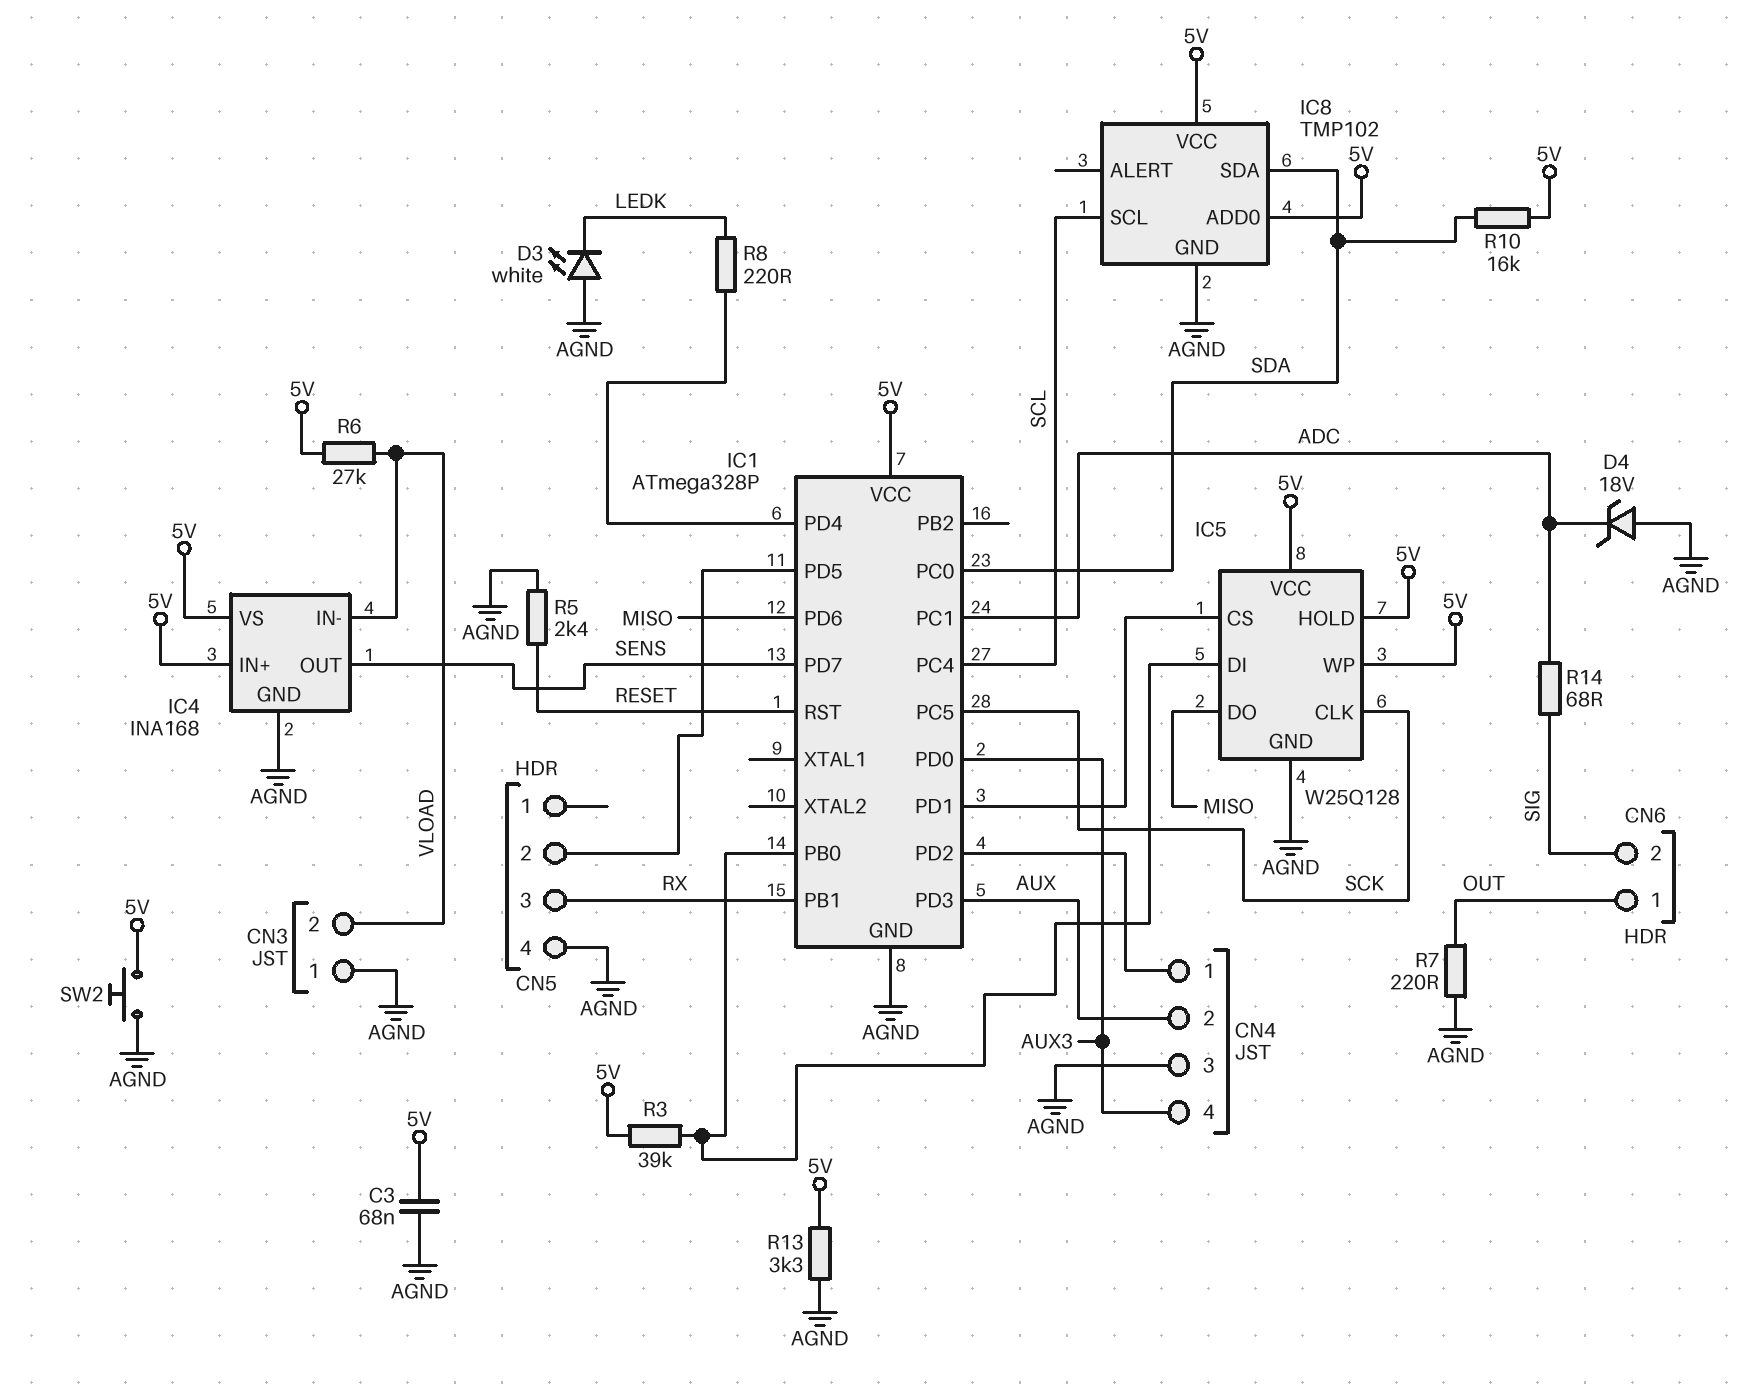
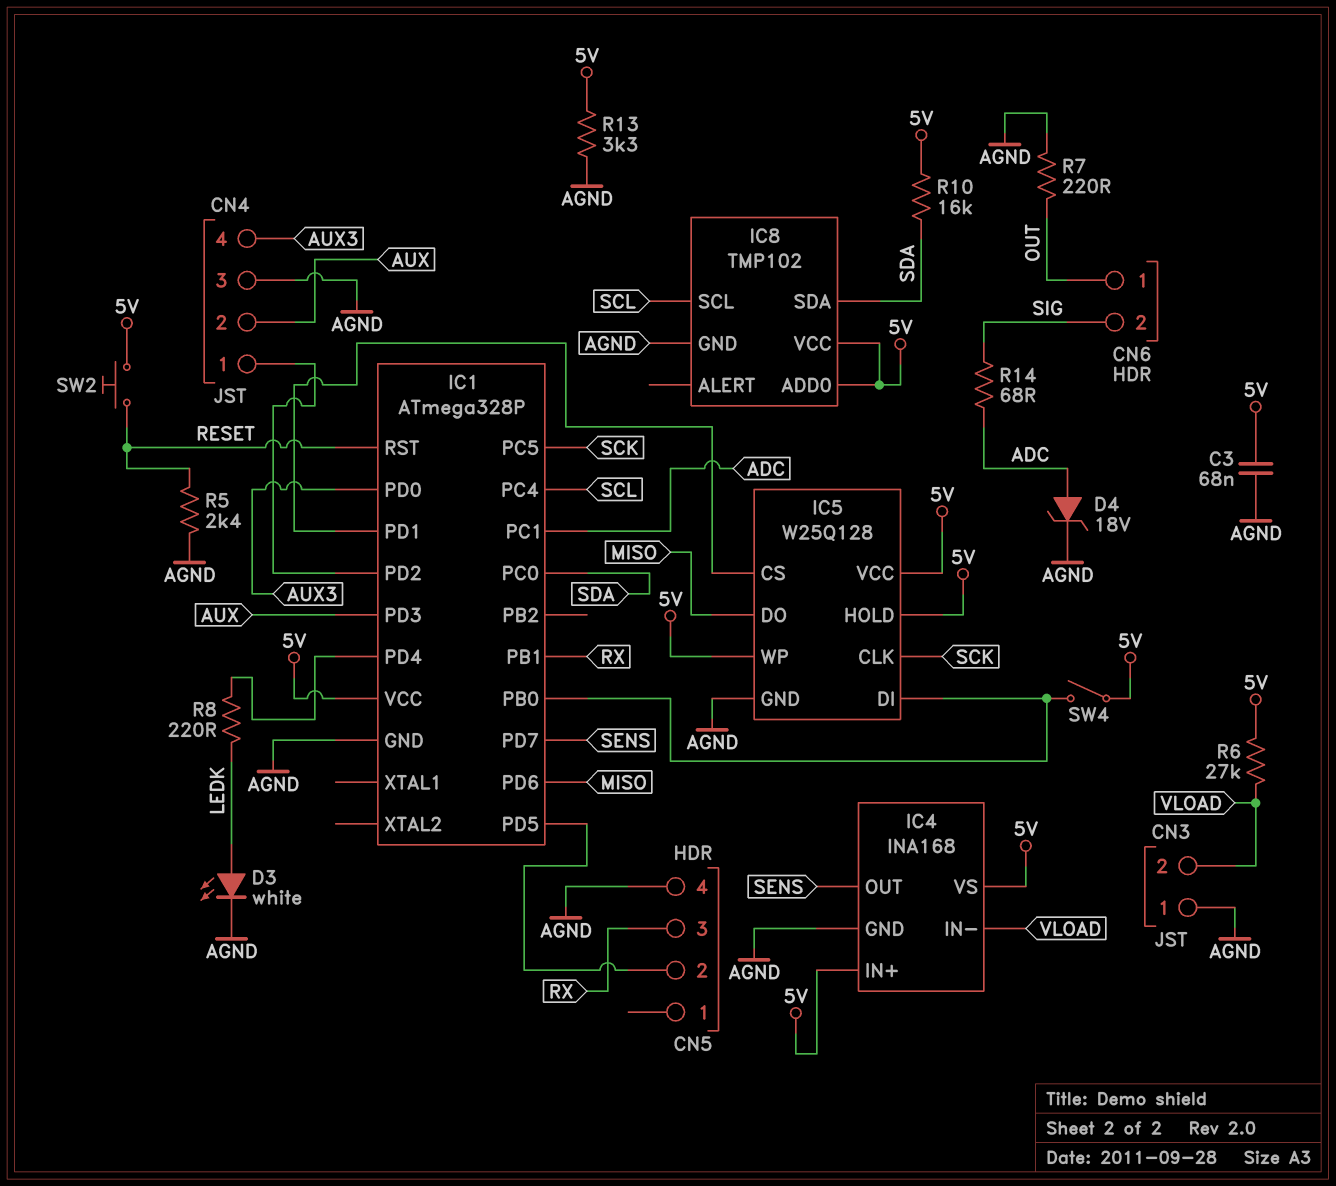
D3: LED white (A AGND, K LEDK) -> LED white (A LEDK, K AGND)
D4: zener 18V (A AGND, K ADC) -> zener 18V (A ADC, K AGND)
R3: 39k (5V, IC1/PB0) -> none
SW2: button (5V, AGND) -> button (5V, RESET)
SW4: none -> switch (5V, IC1/PB0)

